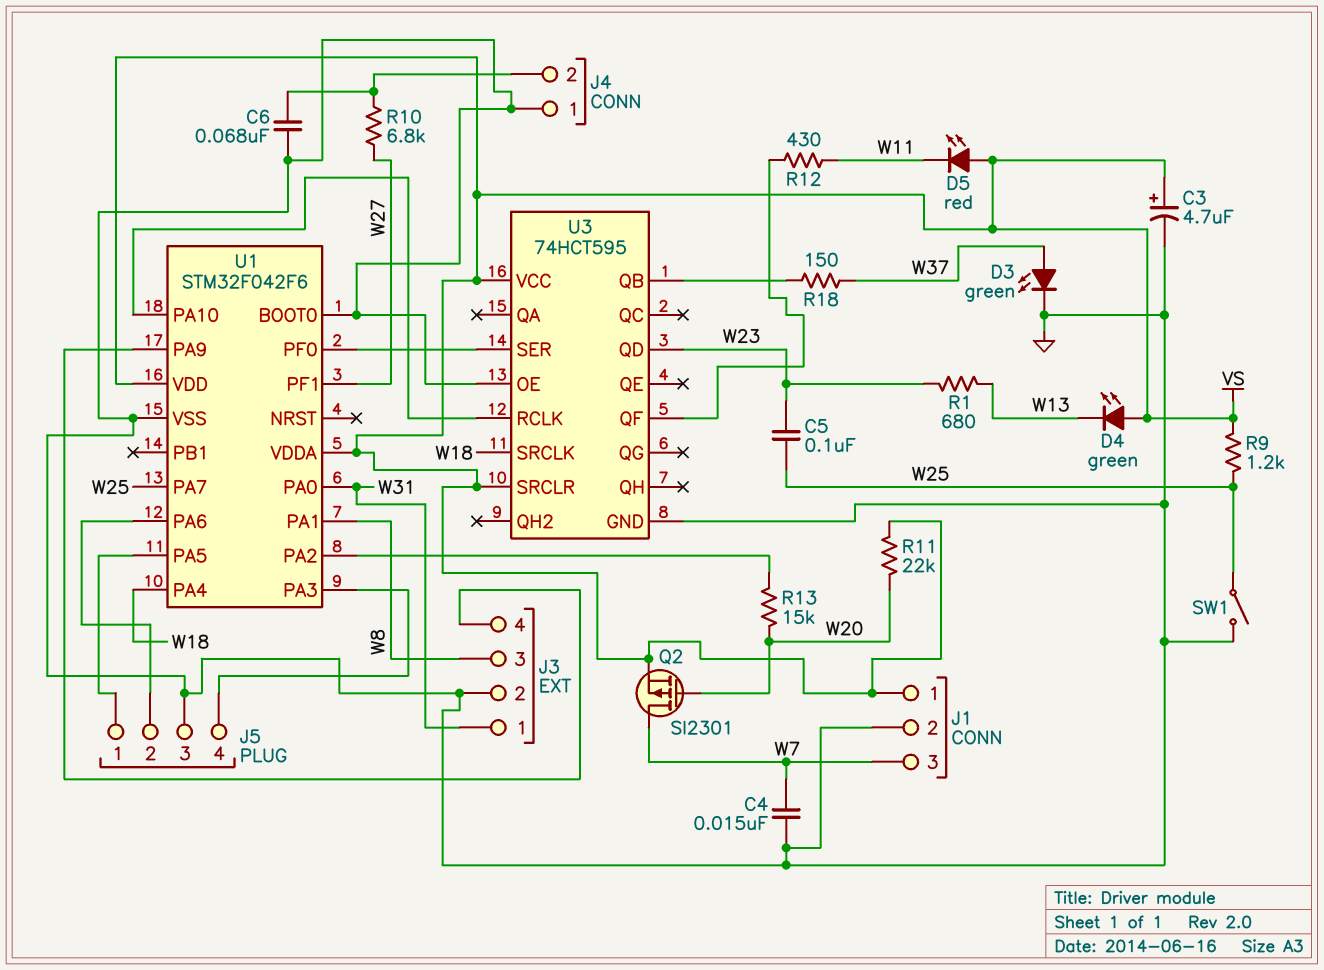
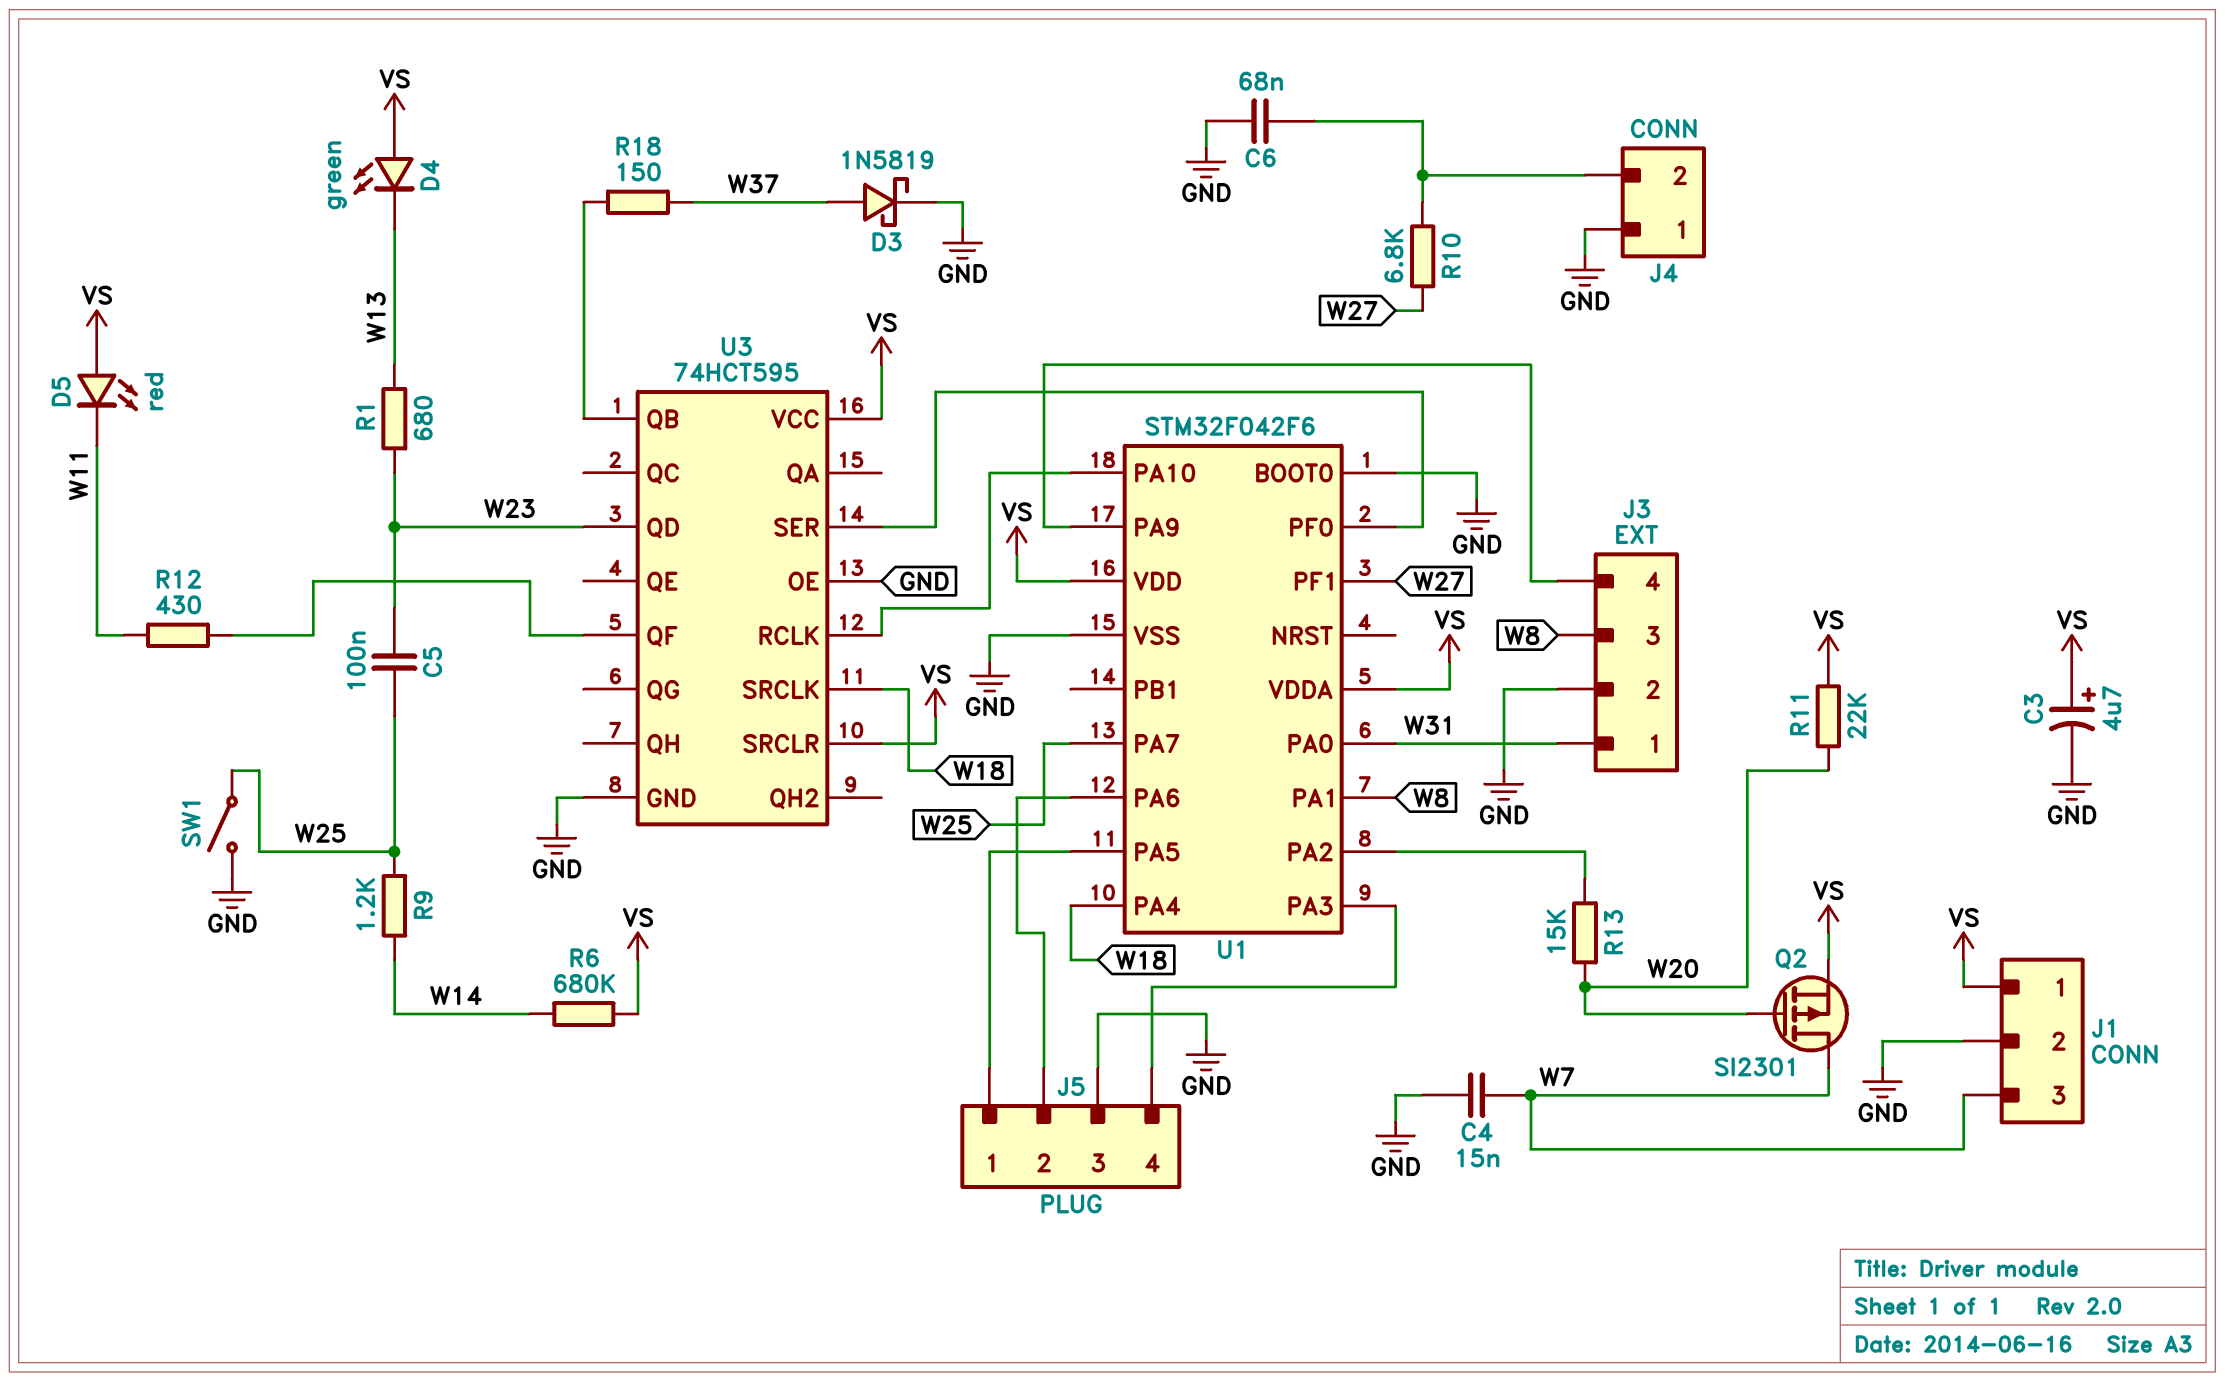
D3: LED green (A W37, K GND) -> schottky 1N5819 (A W37, K GND)
R6: none -> 680k (VS, W14)
R9: 1.2k (VS, W25) -> 1.2k (W14, W25)

